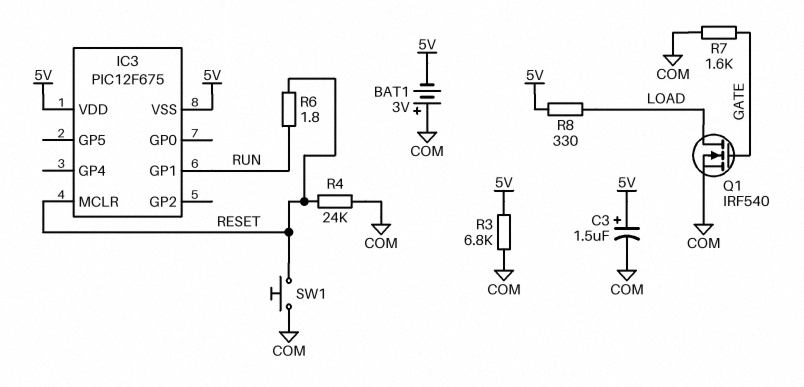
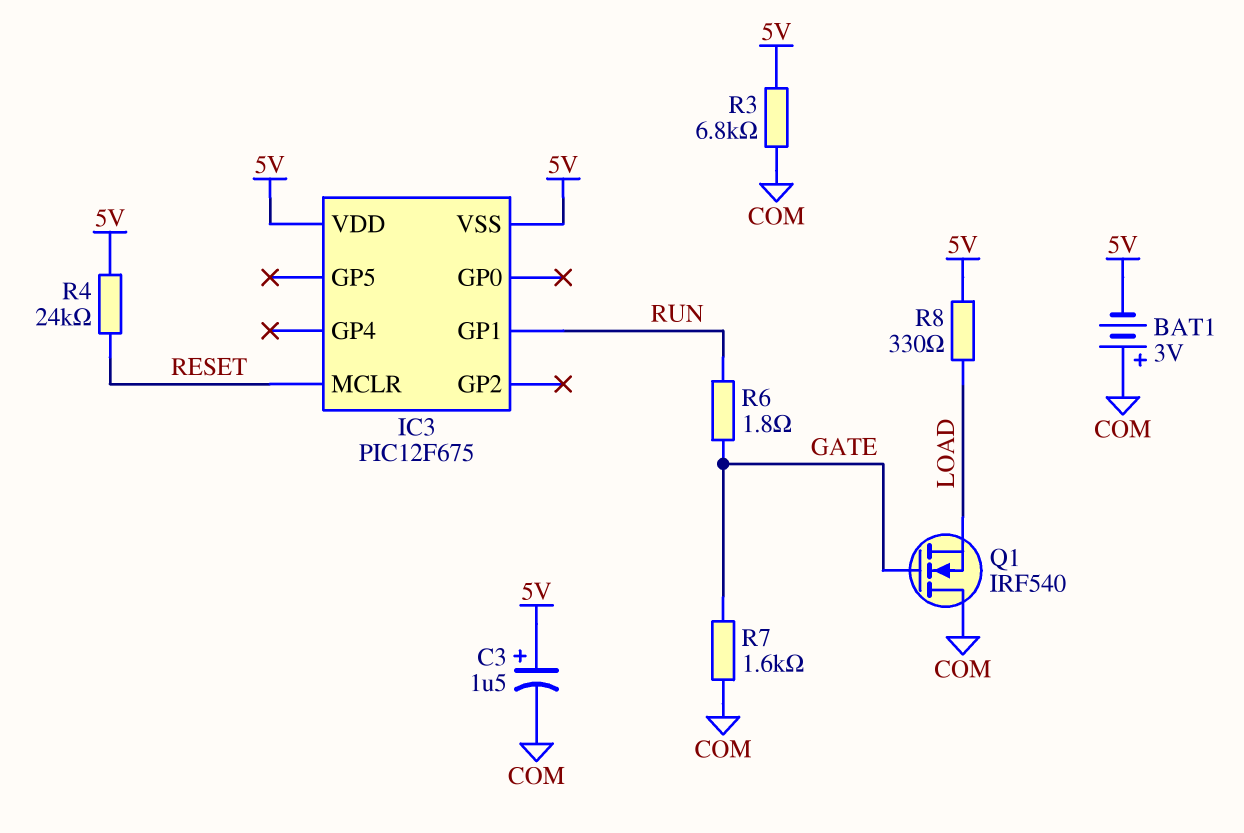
Q1: NMOS IRF540 (G GATE, D LOAD, S COM) -> NMOS IRF540 (G GATE, D COM, S LOAD)
R4: 24k (COM, RESET) -> 24k (5V, RESET)
R6: 1.8 (RESET, RUN) -> 1.8 (GATE, RUN)
SW1: button (COM, RESET) -> none

